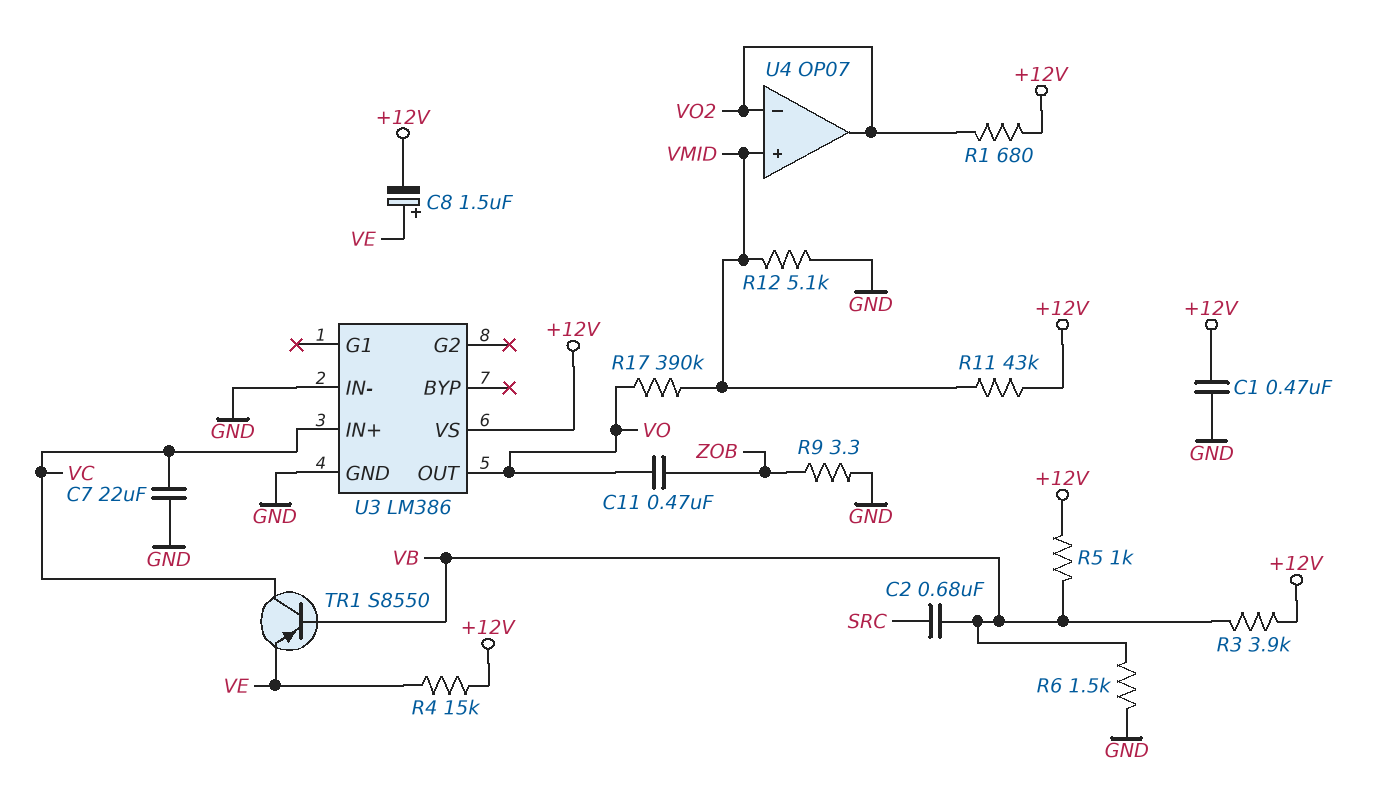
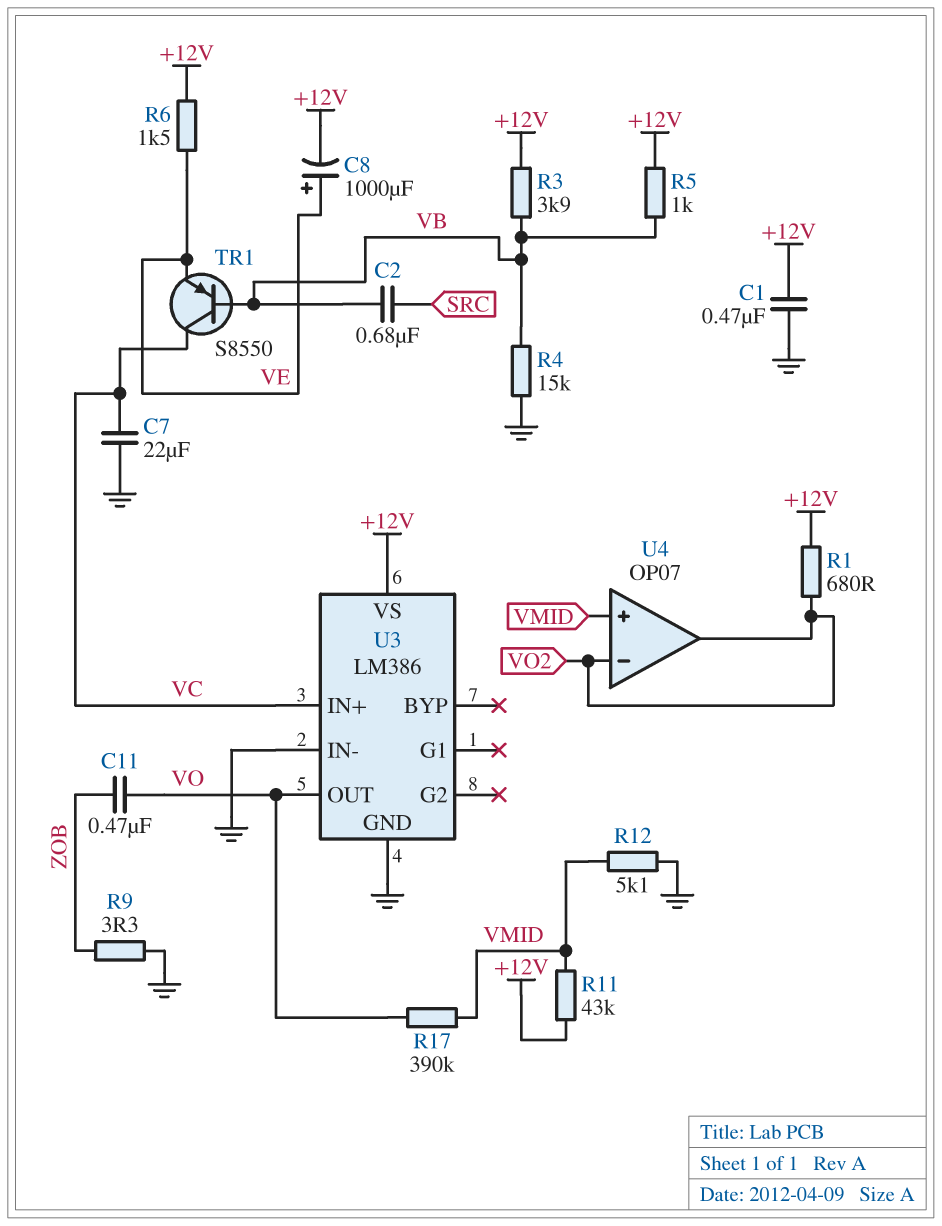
C8: 1.5uF (plus VE, minus +12V) -> 1000uF (plus VE, minus +12V)
R4: 15k (+12V, VE) -> 15k (GND, VB)
R6: 1.5k (GND, VB) -> 1.5k (+12V, VE)

